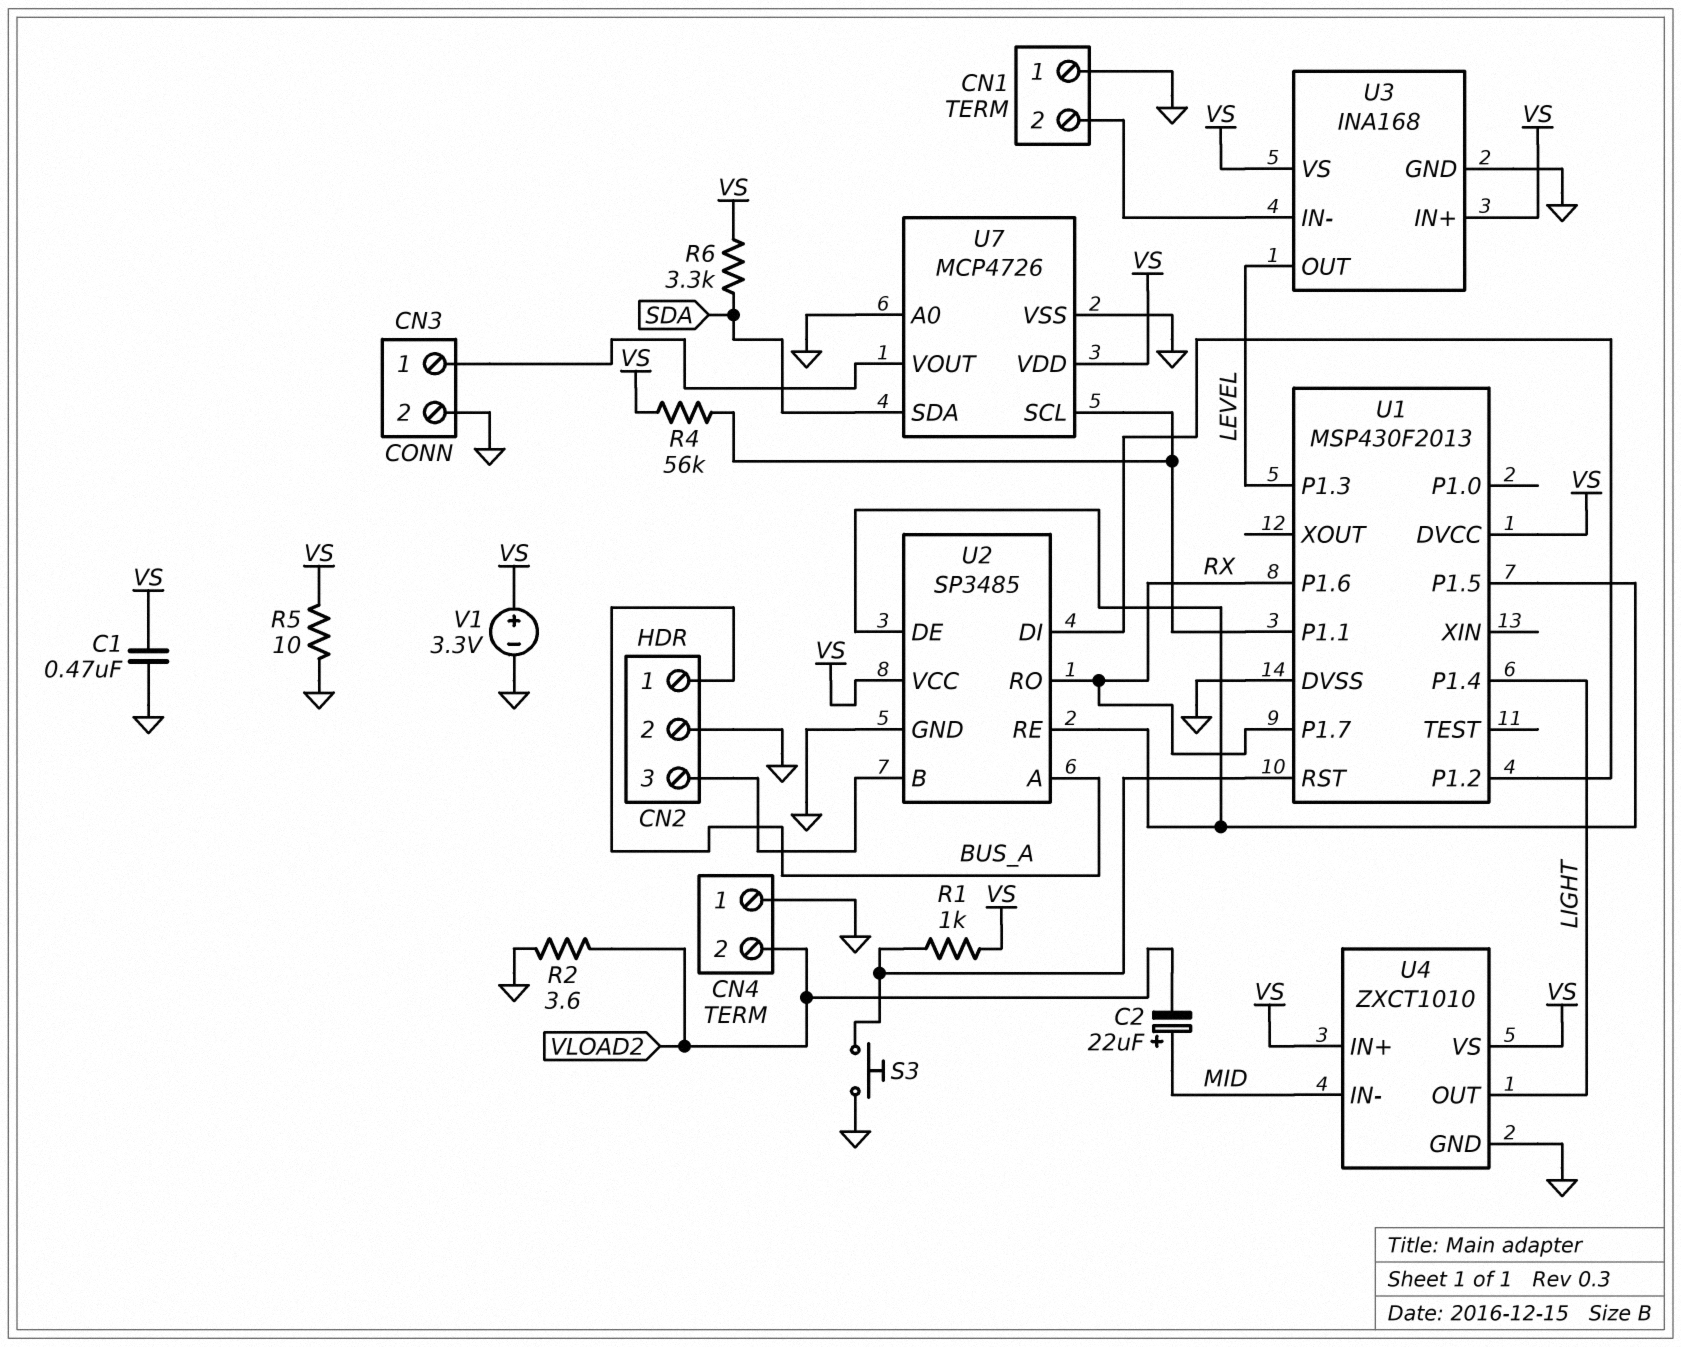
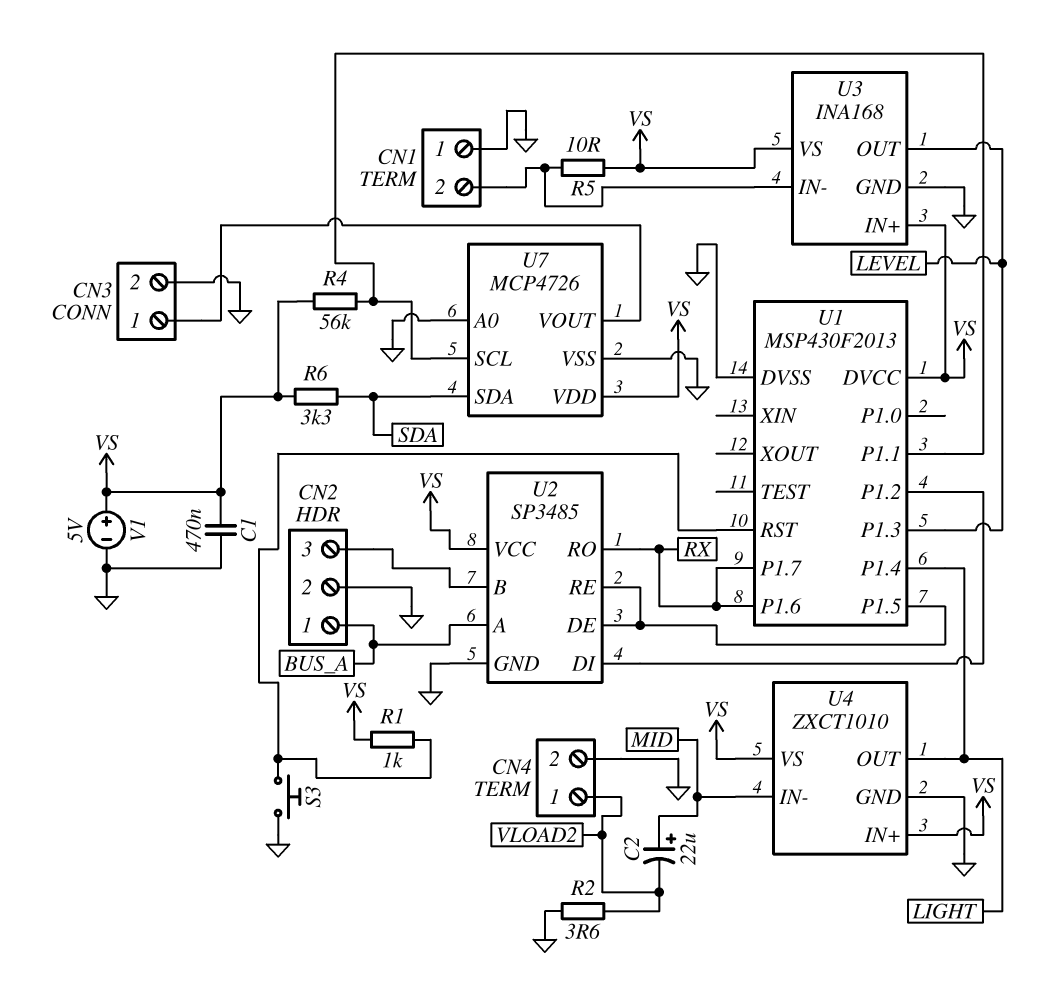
CN4 pin 1: GND -> VLOAD2
CN4 pin 2: VLOAD2 -> GND
R5: 10 (GND, VS) -> 10 (CN1/2, VS)
V1: 3.3V (plus VS, minus GND) -> 5V (plus VS, minus GND)

